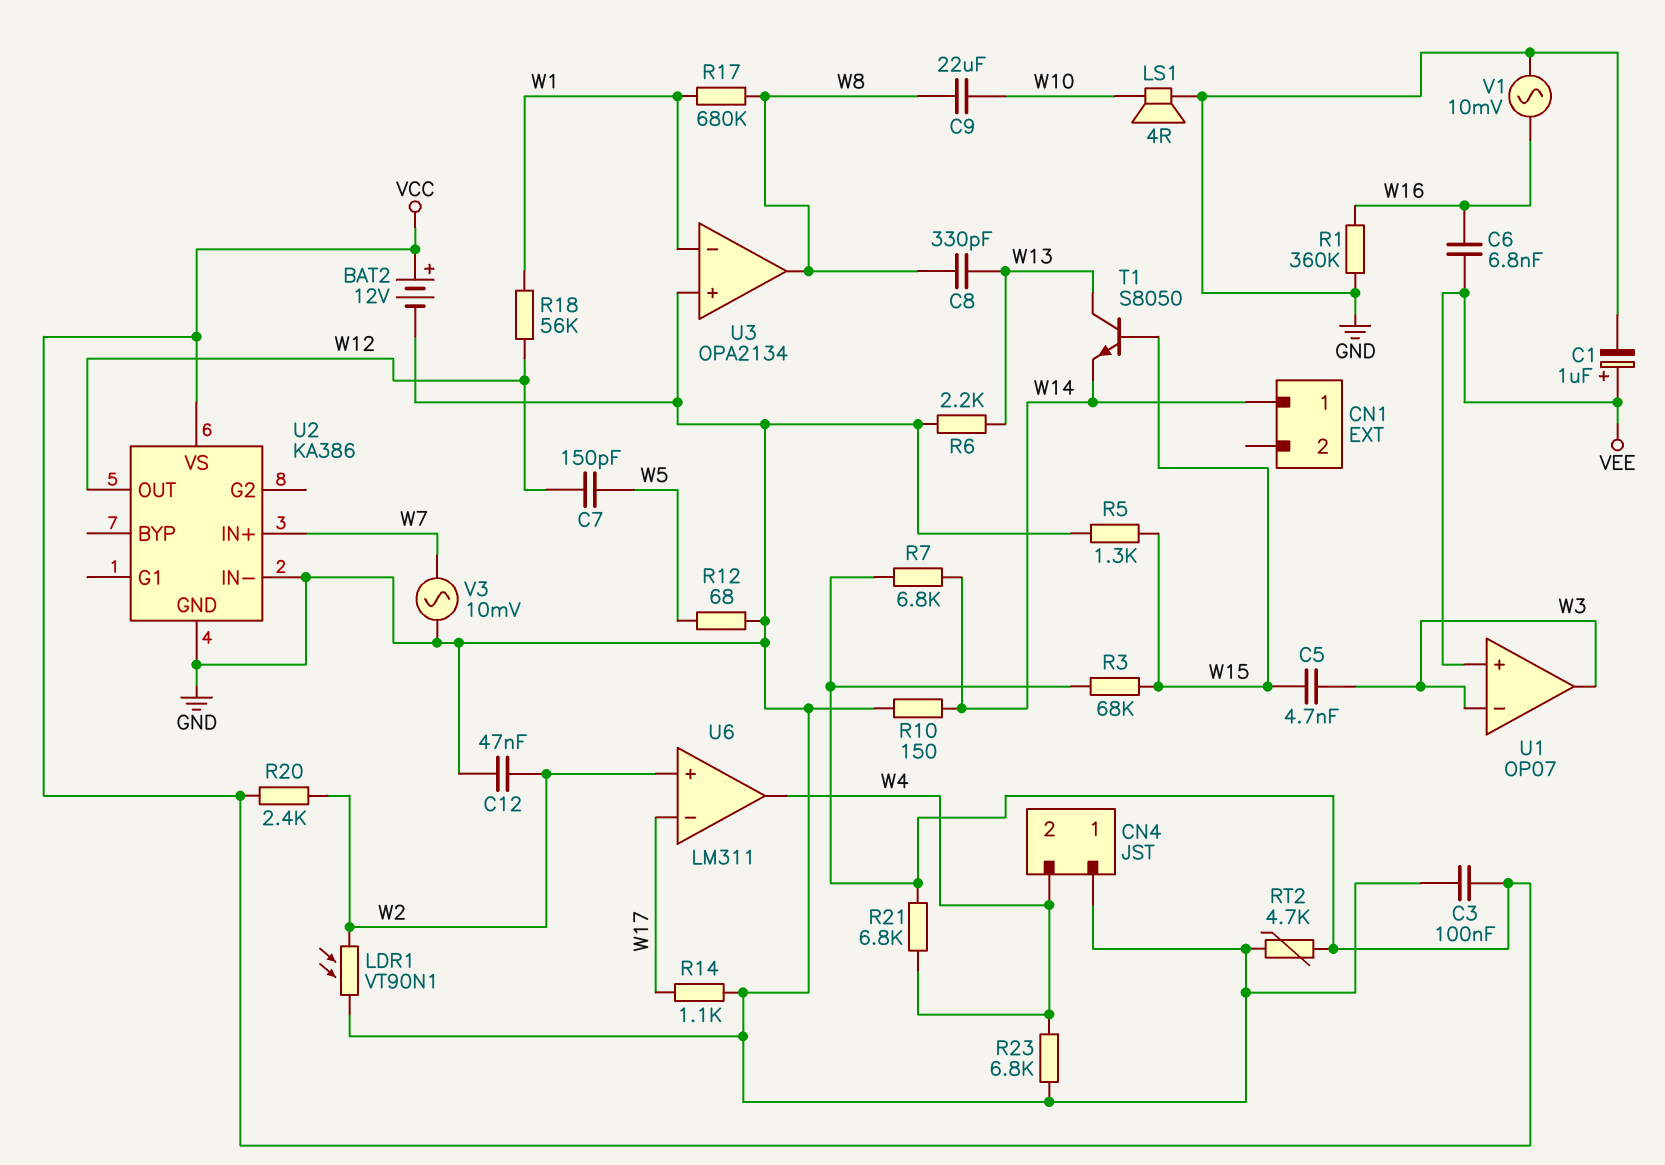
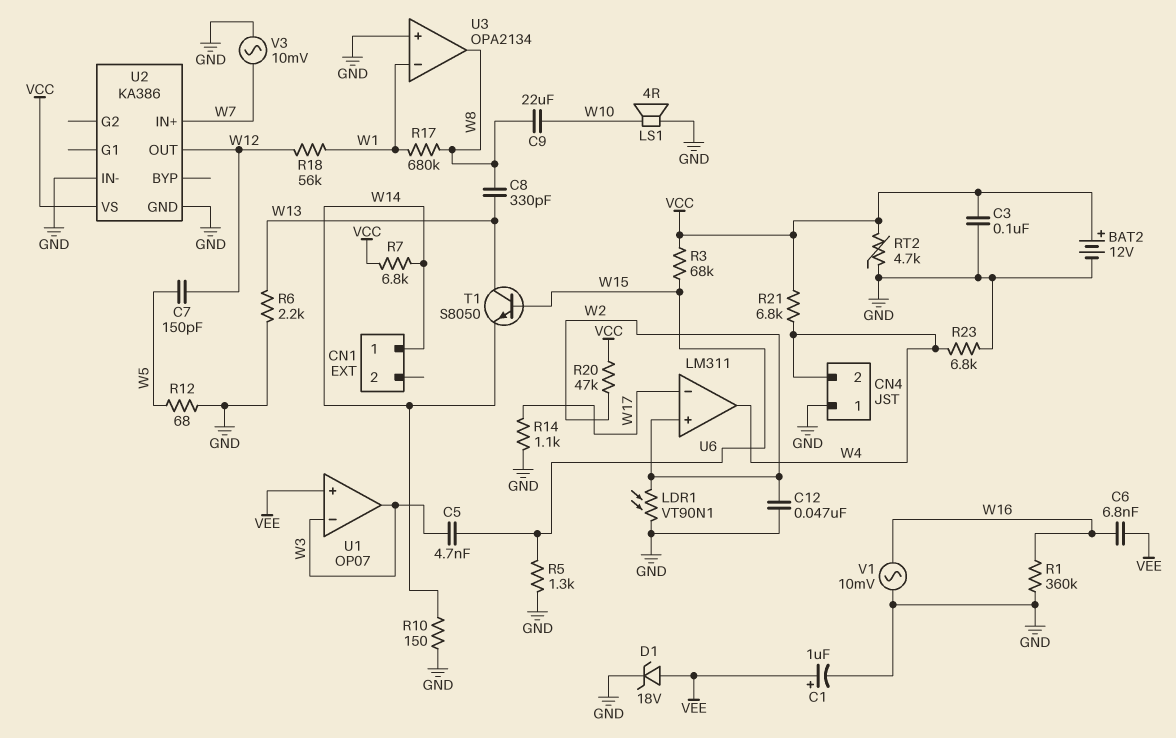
D1: none -> zener 18V (A VEE, K GND)
R20: 2.4k (VCC, W2) -> 47k (VCC, W2)

